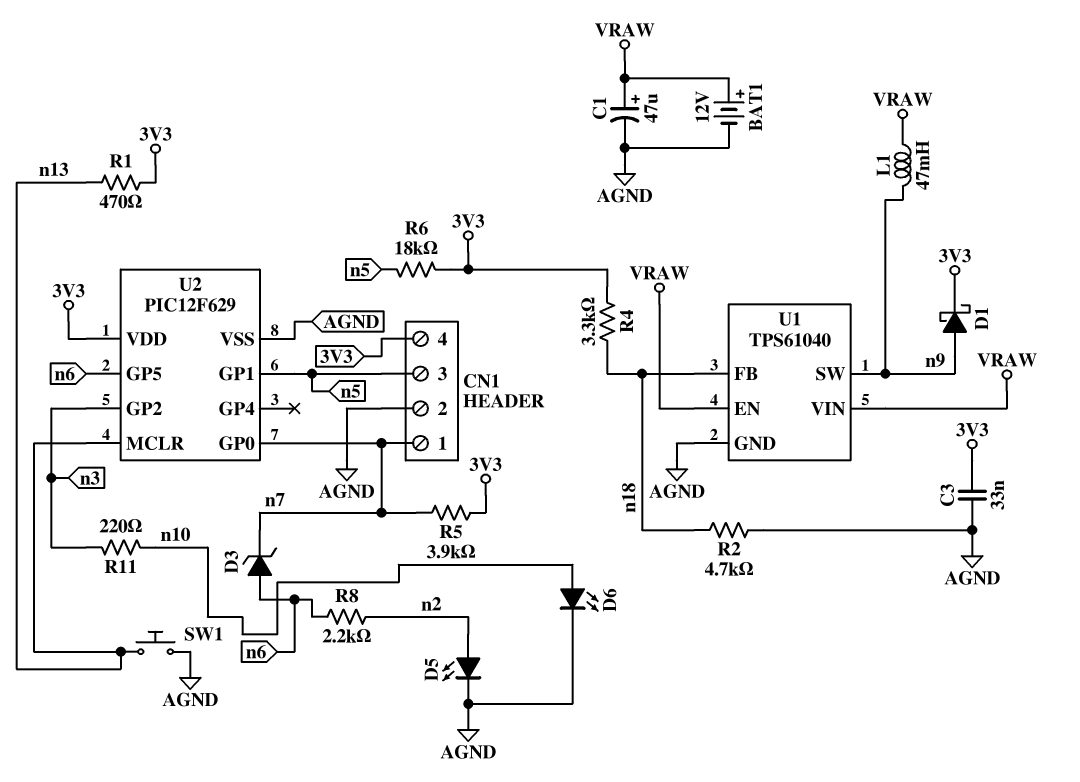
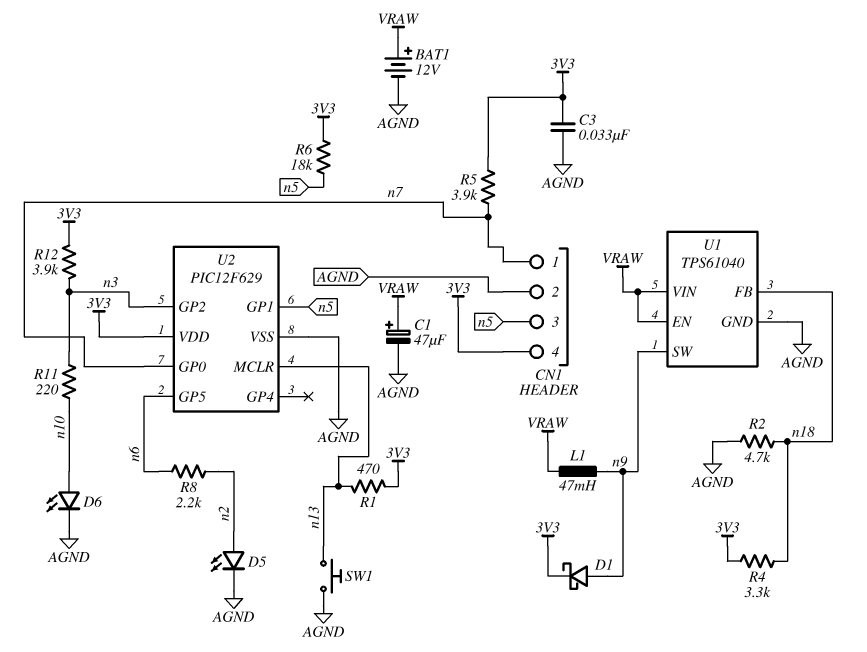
D3: zener (A n6, K n7) -> none
R12: none -> 3.9k (3V3, n3)

